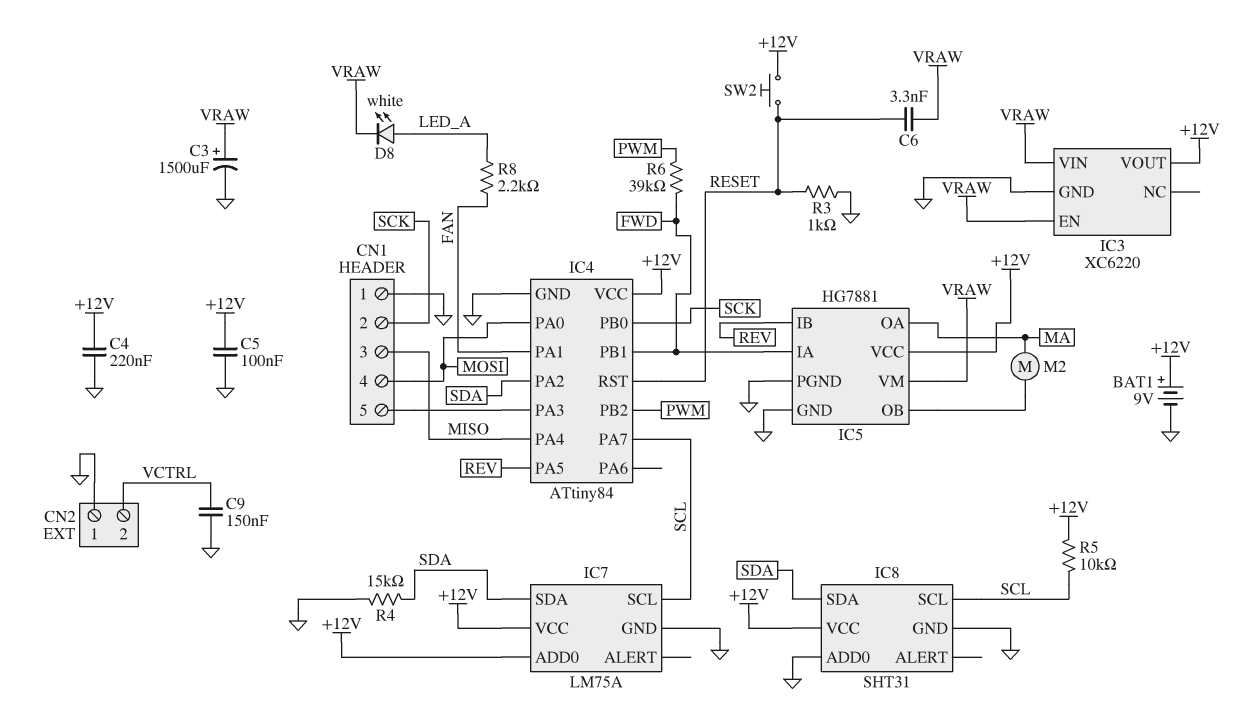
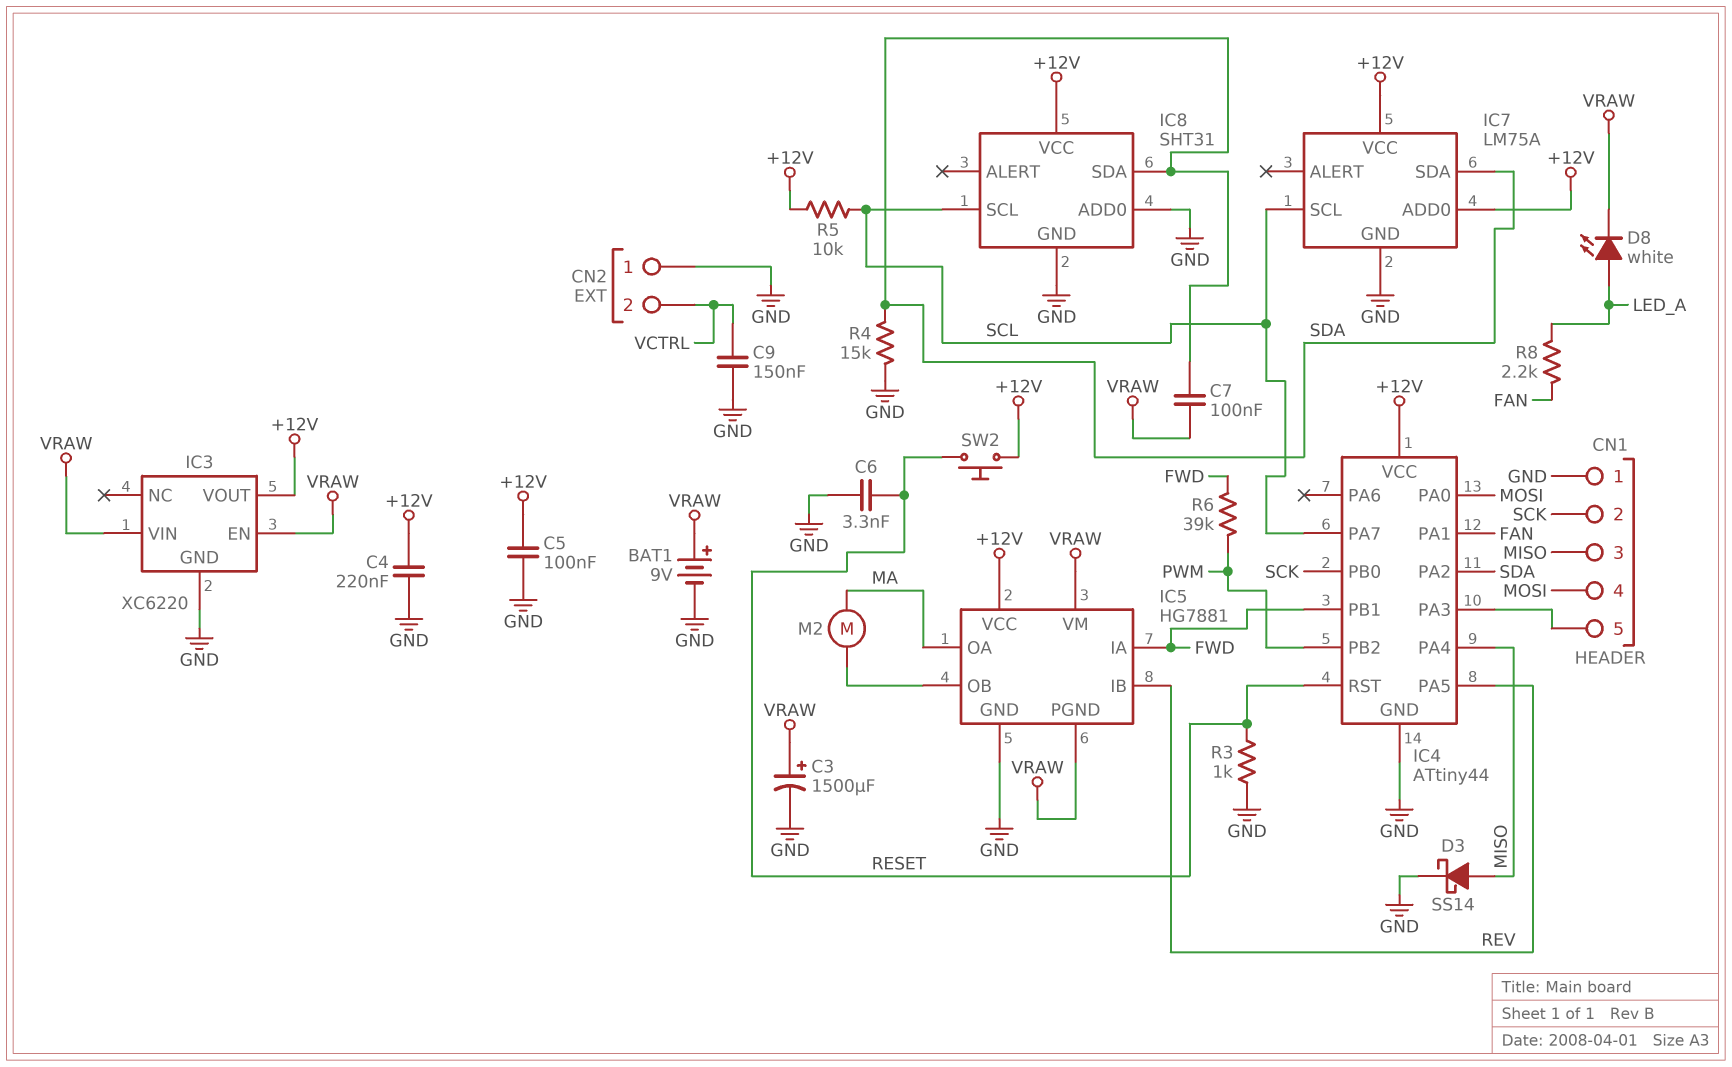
BAT1: 9V (plus +12V, minus GND) -> 9V (plus VRAW, minus GND)
C6: 3.3nF (RESET, VRAW) -> 3.3nF (GND, RESET)
C7: none -> 100nF (SDA, VRAW)
D3: none -> schottky SS14 (A MISO, K GND)
IC4: ATtiny84 -> ATtiny44
IC5 pin PGND: GND -> VRAW

